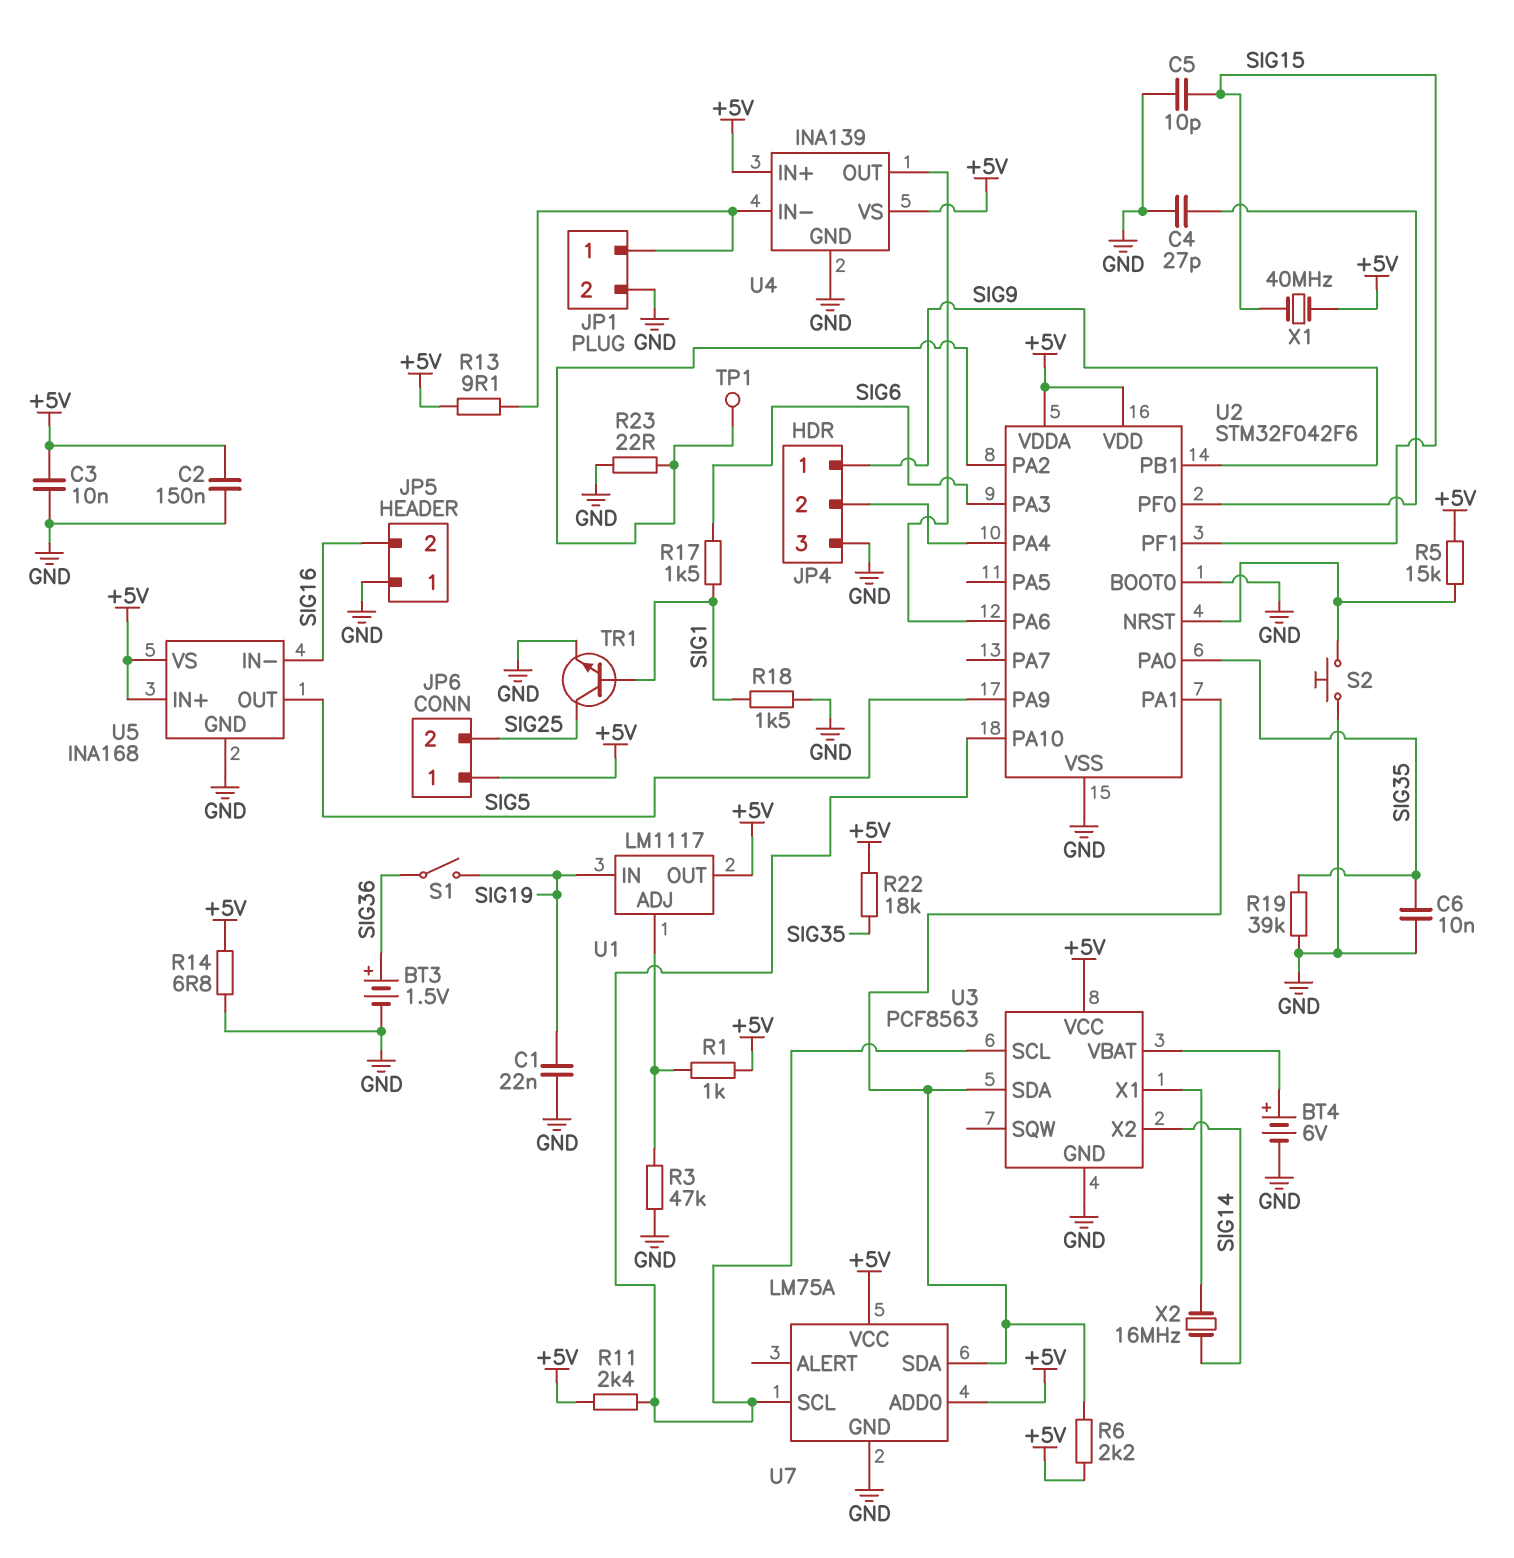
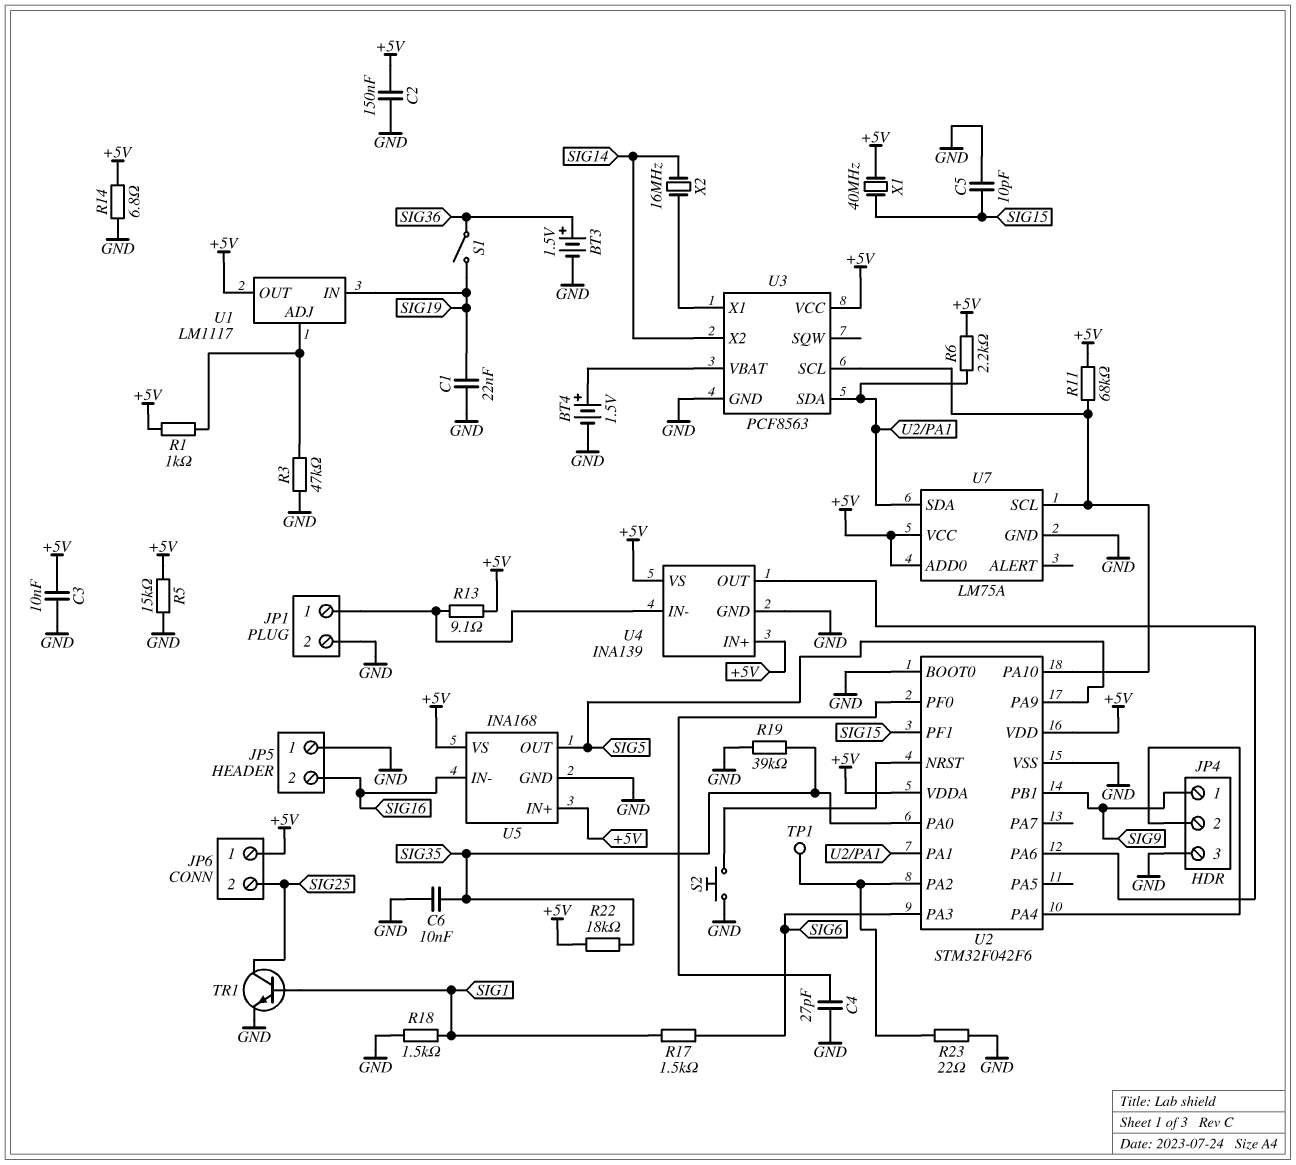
BT4: 6V (plus U3/VBAT, minus GND) -> 1.5V (plus U3/VBAT, minus GND)
R5: 15k (+5V, U2/NRST) -> 15k (+5V, GND)
R11: 2.4k (+5V, U2/PA10) -> 68k (+5V, U2/PA10)

